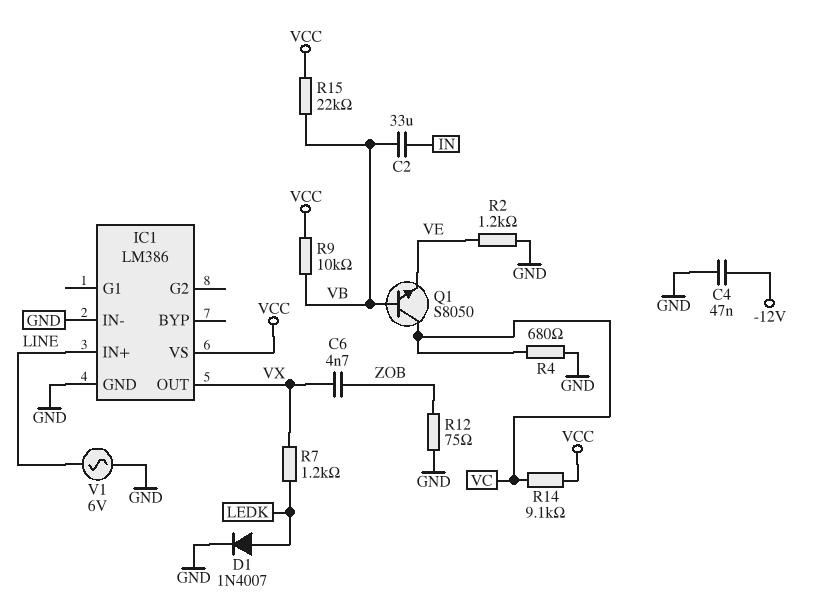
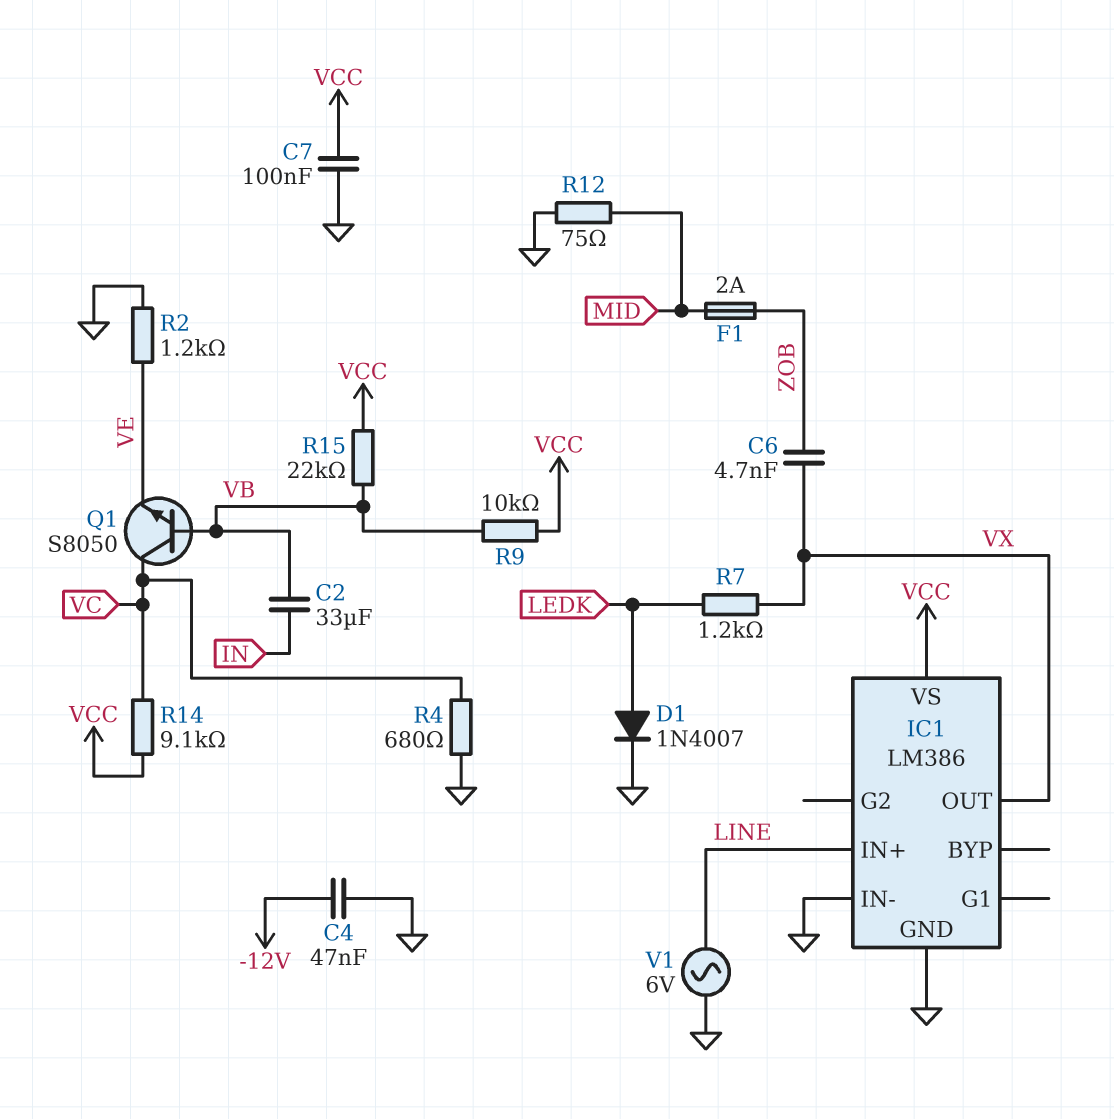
C7: none -> 100nF (GND, VCC)
F1: none -> 2A (MID, ZOB)
R12: 75 (GND, ZOB) -> 75 (GND, MID)

